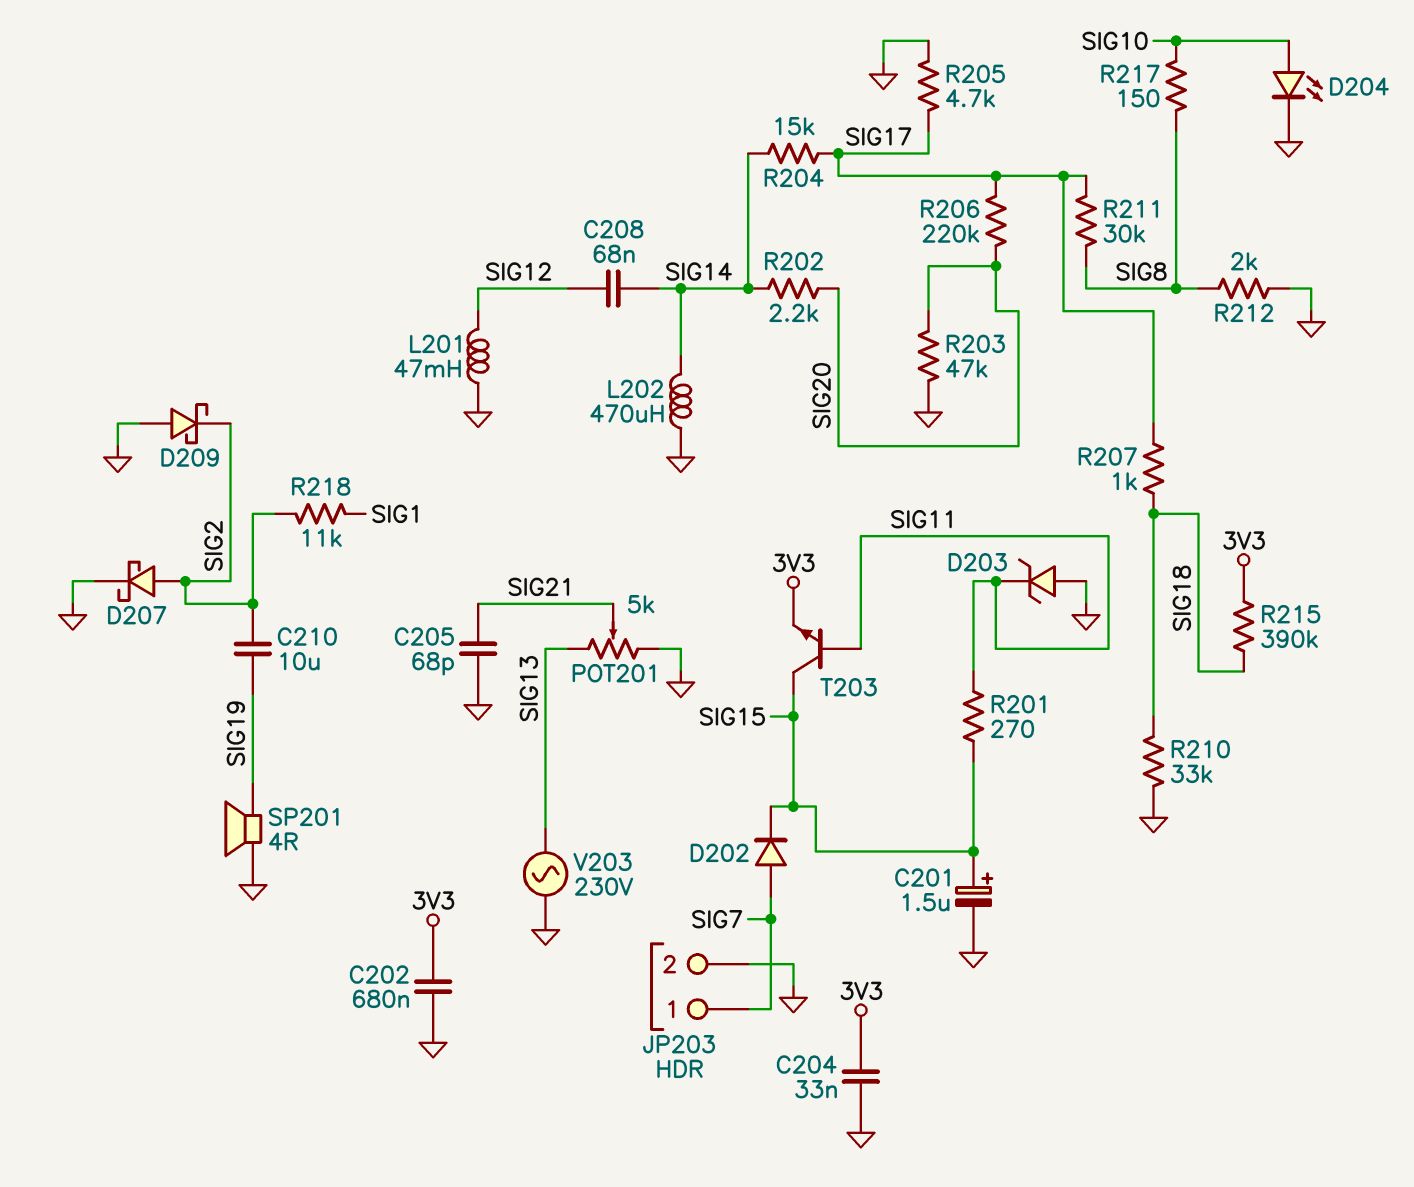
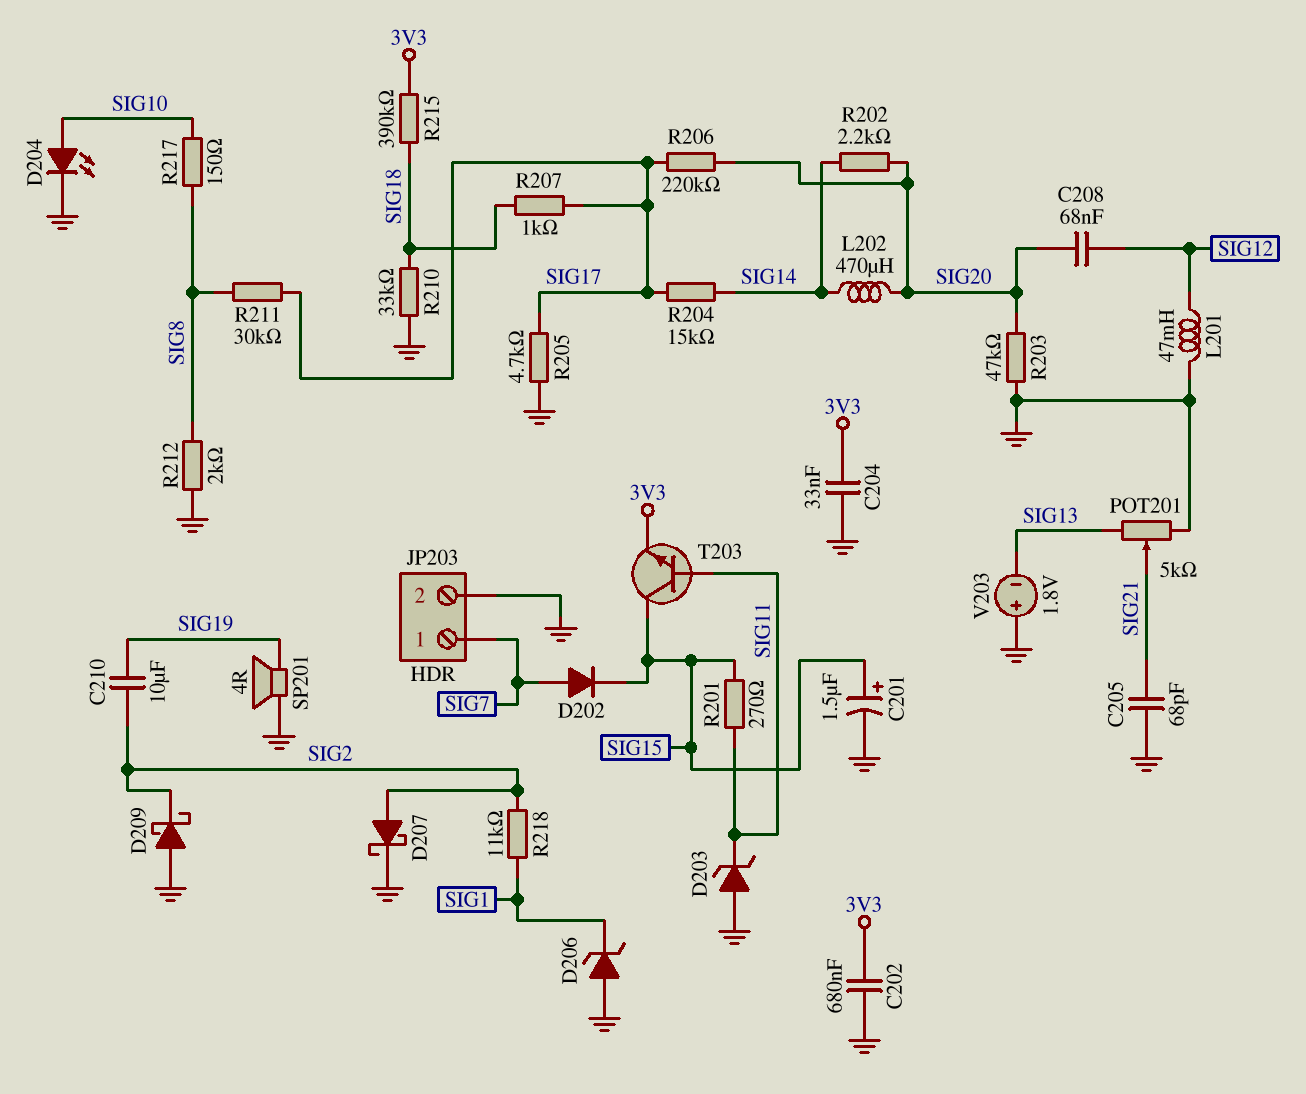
C208: 68nF (SIG12, SIG14) -> 68nF (SIG12, SIG20)
D206: none -> zener (A GND, K SIG1)
L202: 470uH (GND, SIG14) -> 470uH (SIG14, SIG20)
V203: AC 230V (GND, SIG13) -> 1.8V (plus GND, minus SIG13)

